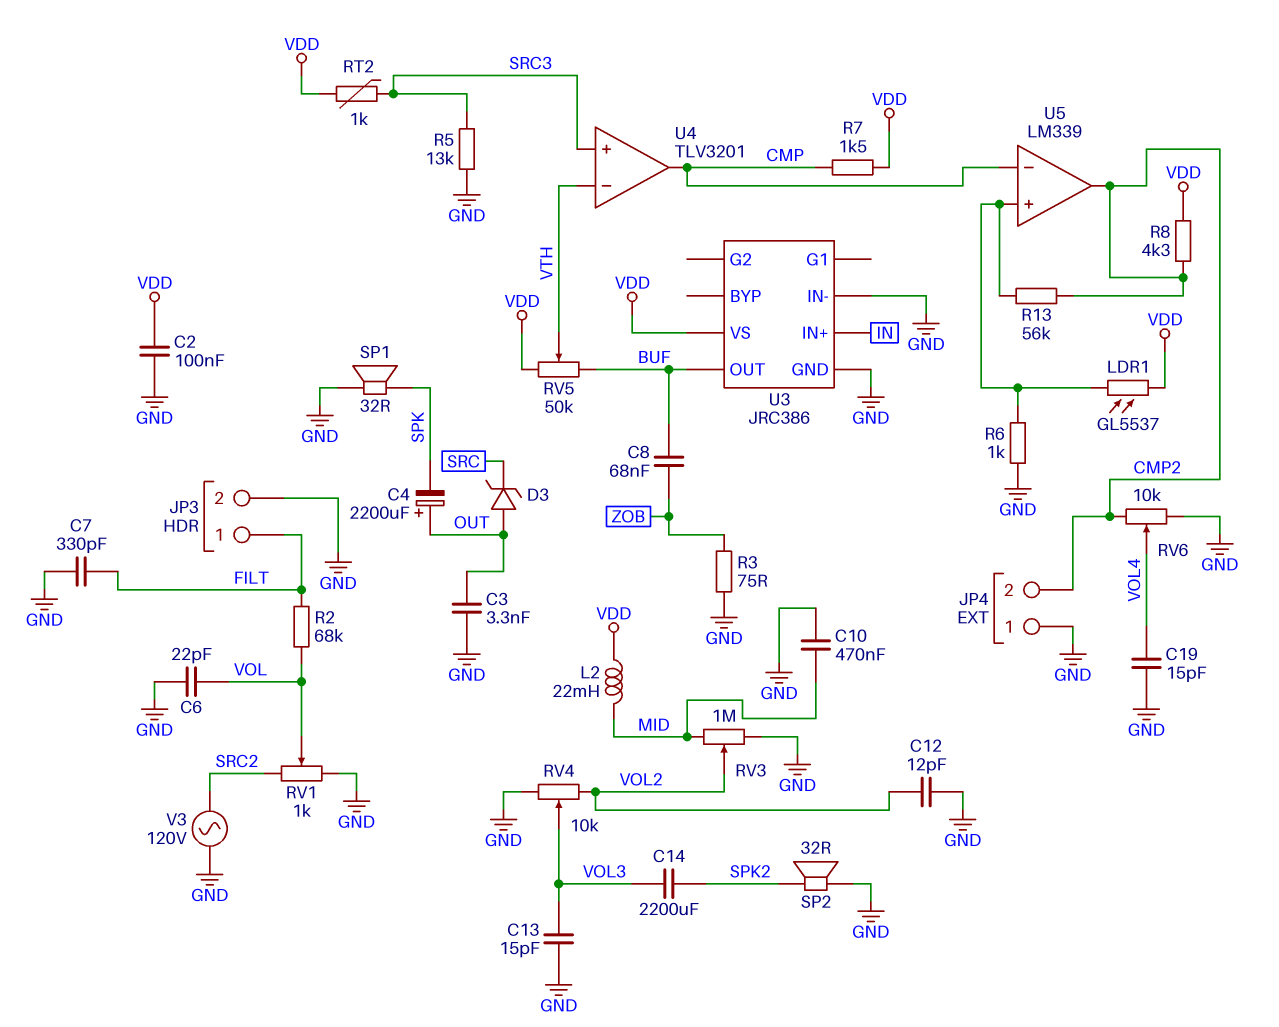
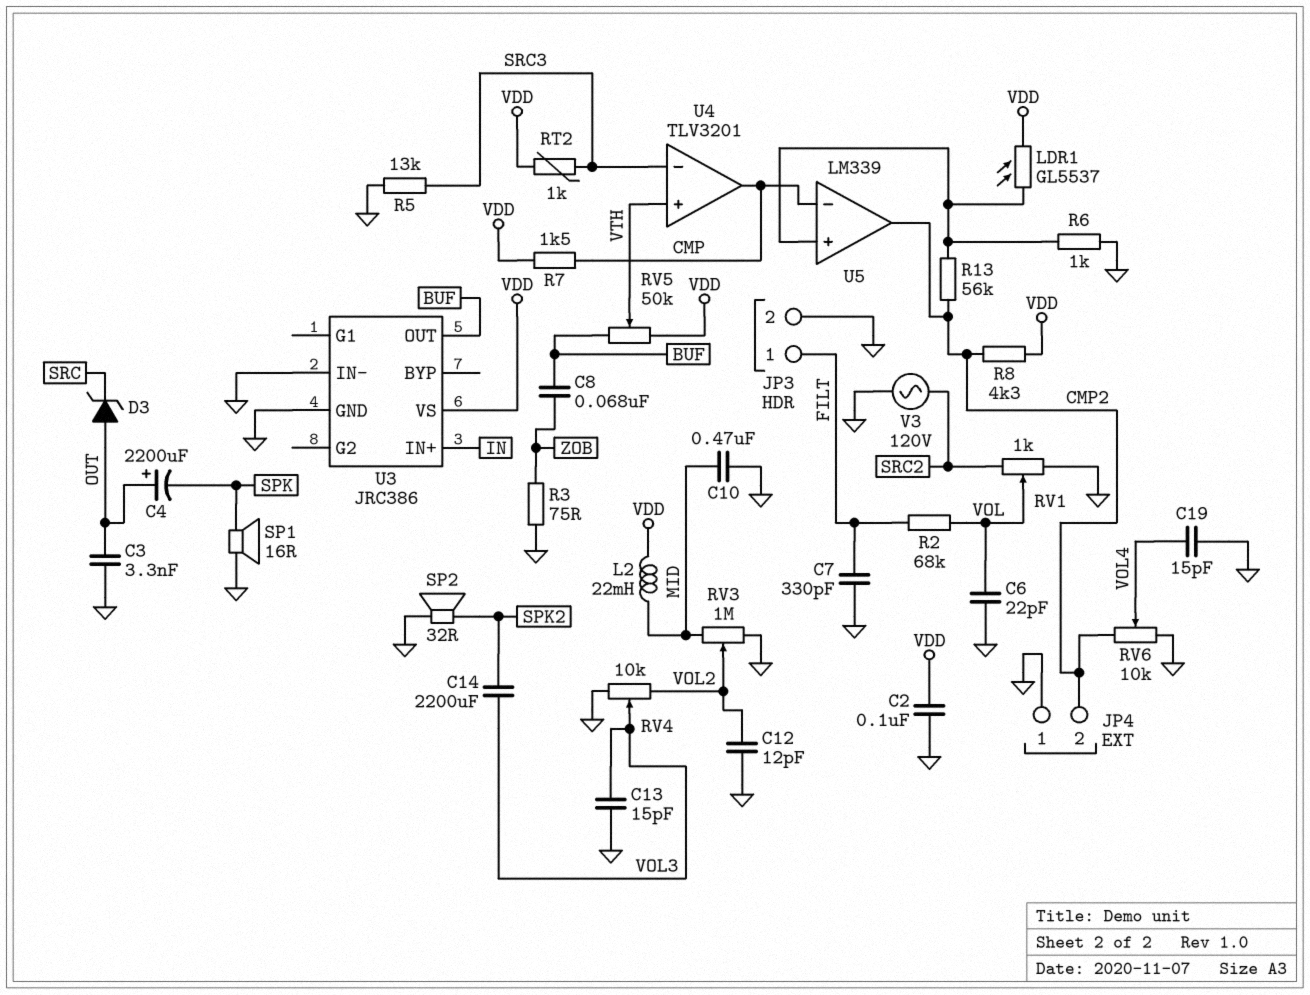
SP1: speaker 32R (GND, SPK) -> speaker 16R (GND, SPK)
U4 pin in+: SRC3 -> VTH
U4 pin in-: VTH -> SRC3

